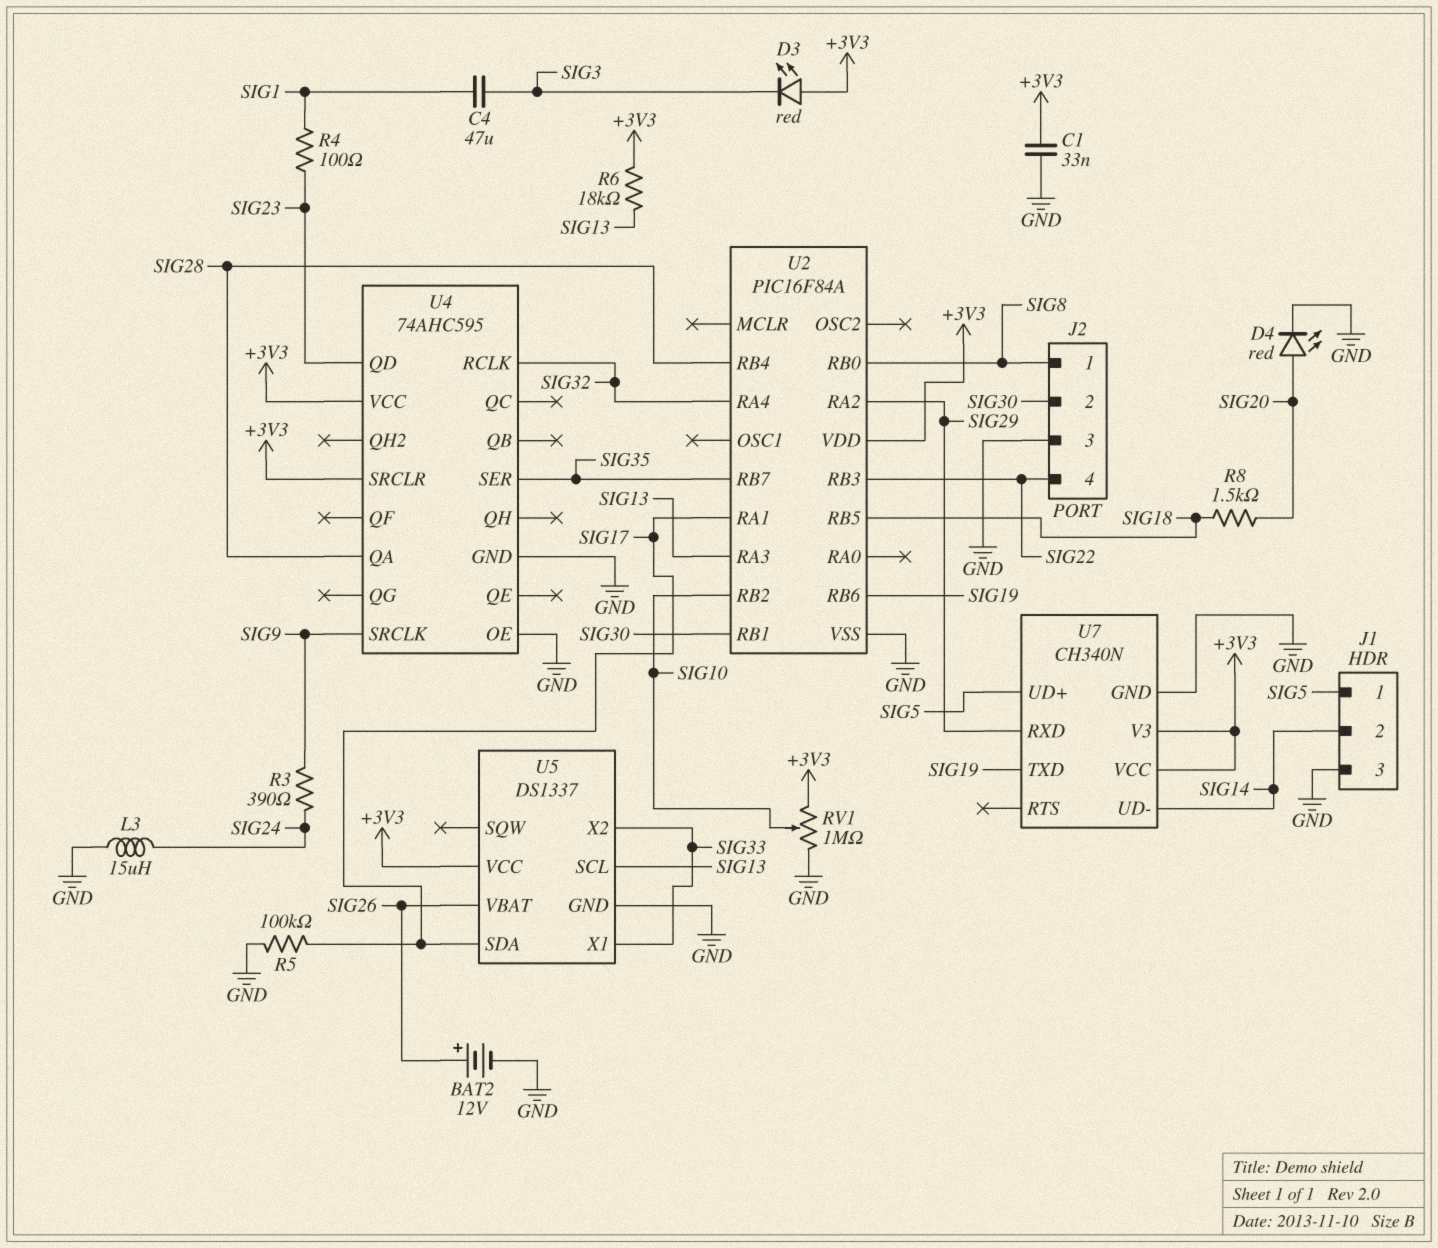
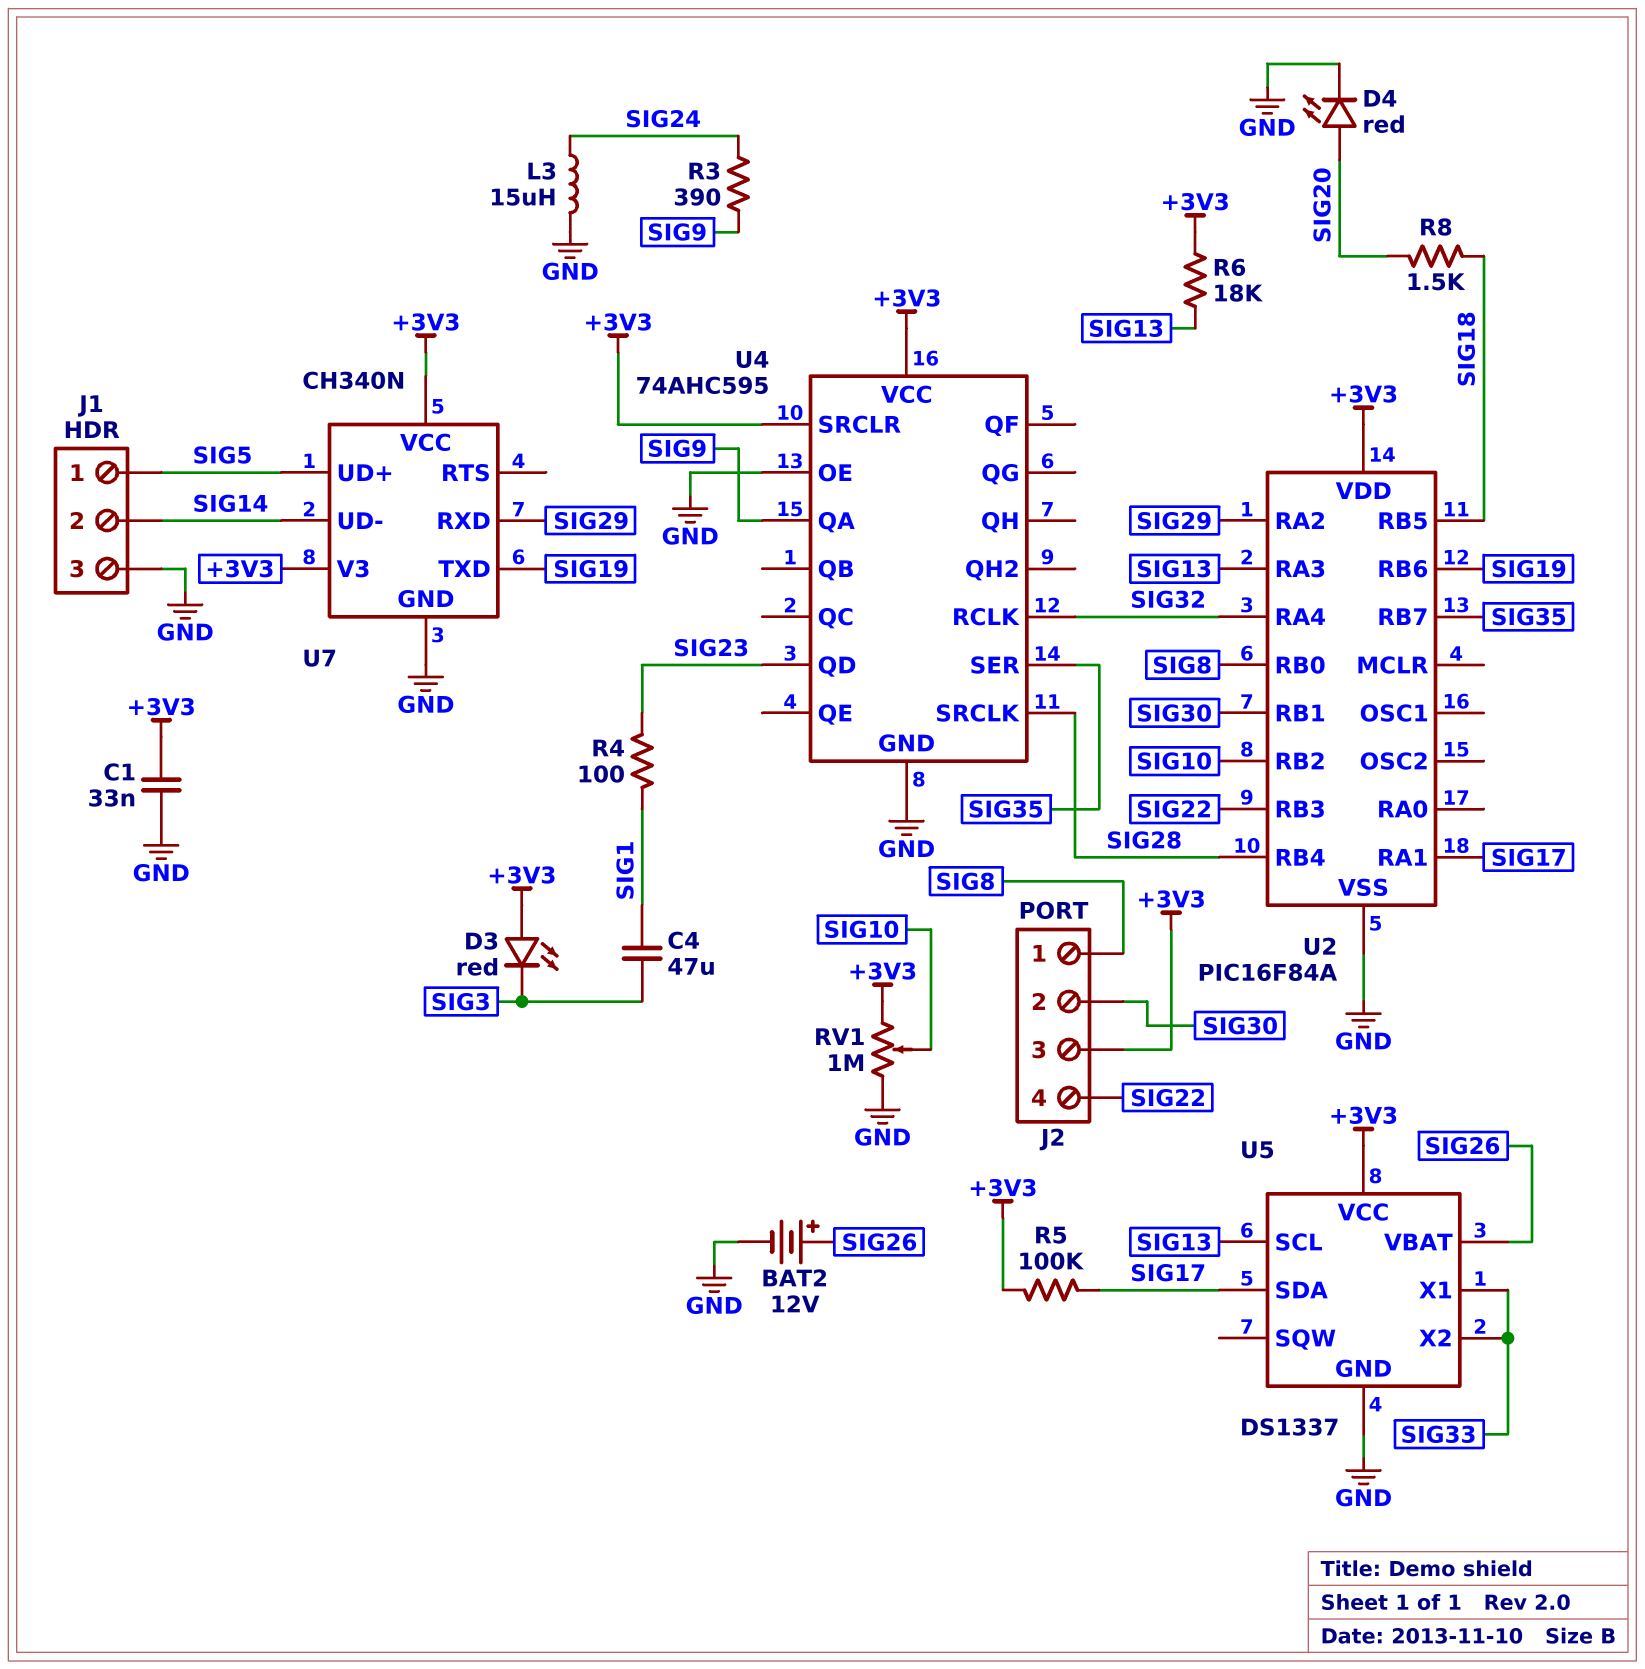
J2 pin 3: GND -> +3V3
R5: 100k (GND, SIG17) -> 100k (+3V3, SIG17)
U4 pin QA: SIG28 -> SIG9
U4 pin SRCLK: SIG9 -> SIG28

